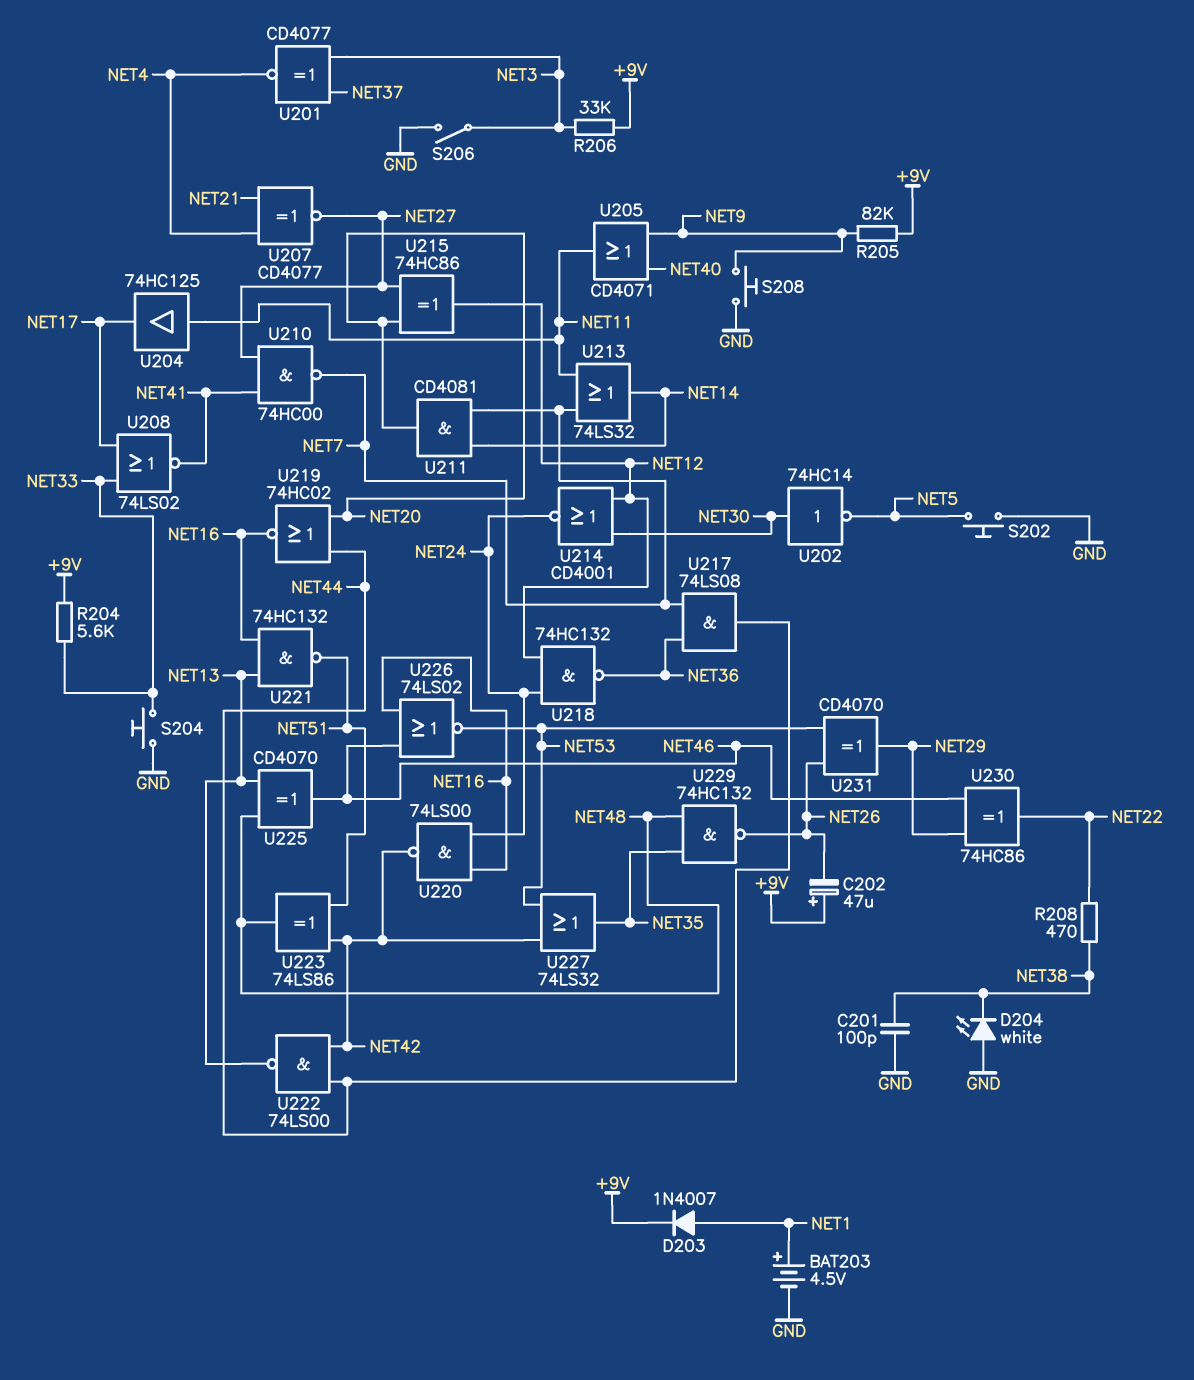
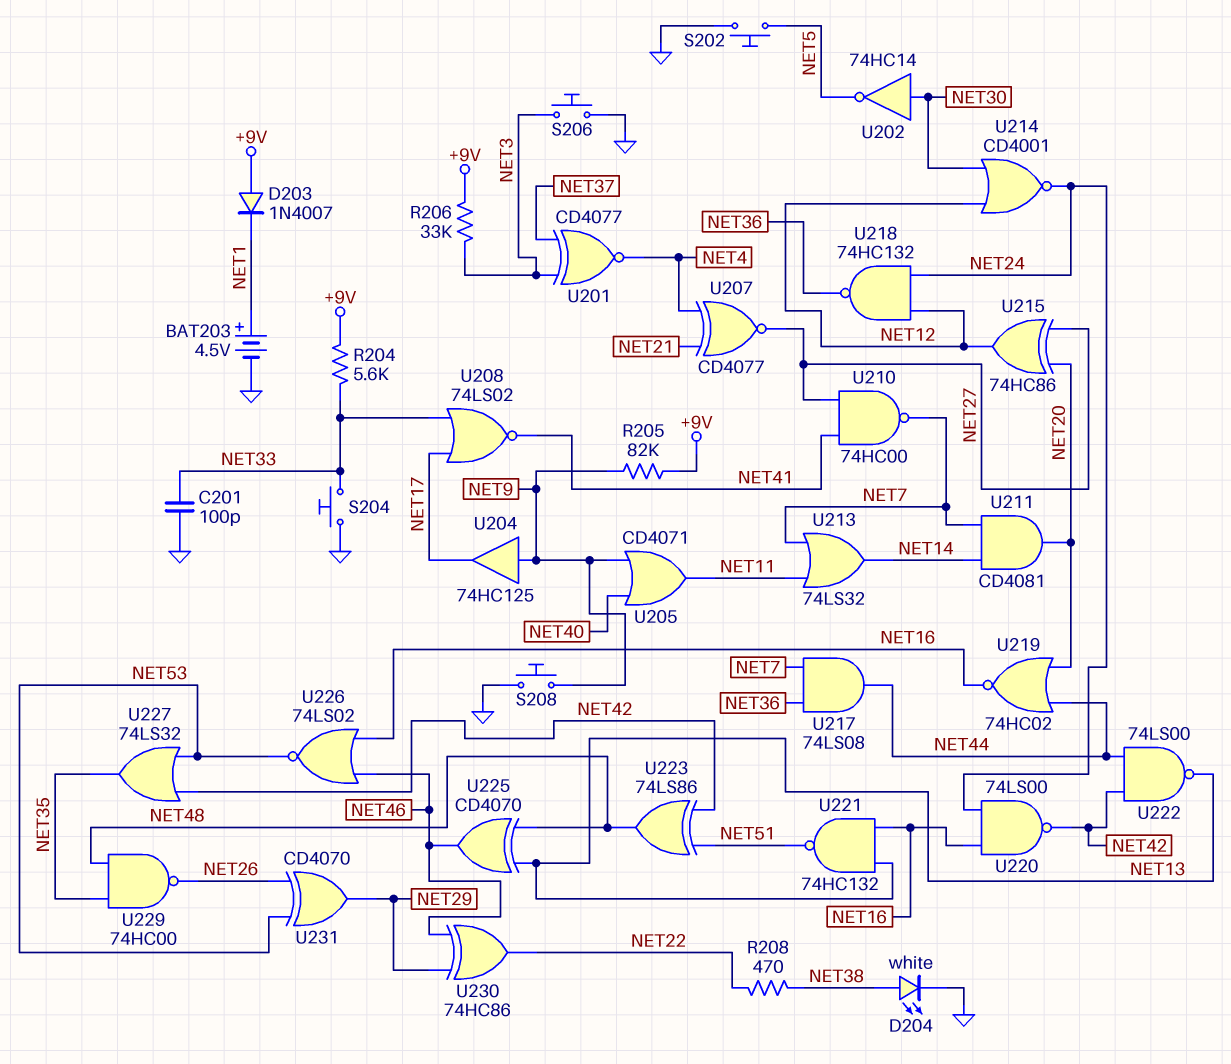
C201: 100pF (GND, NET38) -> 100pF (GND, NET33)
C202: 47uF (plus +9V, minus NET26) -> none
D203: diode 1N4007 (A NET1, K +9V) -> diode 1N4007 (A +9V, K NET1)
D204: LED white (A GND, K NET38) -> LED white (A NET38, K GND)
S206: switch (GND, NET3) -> button (GND, NET3)
U204: buffer 74HC125 (in NET11, out NET17) -> buffer 74HC125 (in NET9, out NET17)
U229: NAND 74HC132 (in NET35, in NET48, out NET26) -> NAND 74HC00 (in NET35, in NET48, out NET26)

